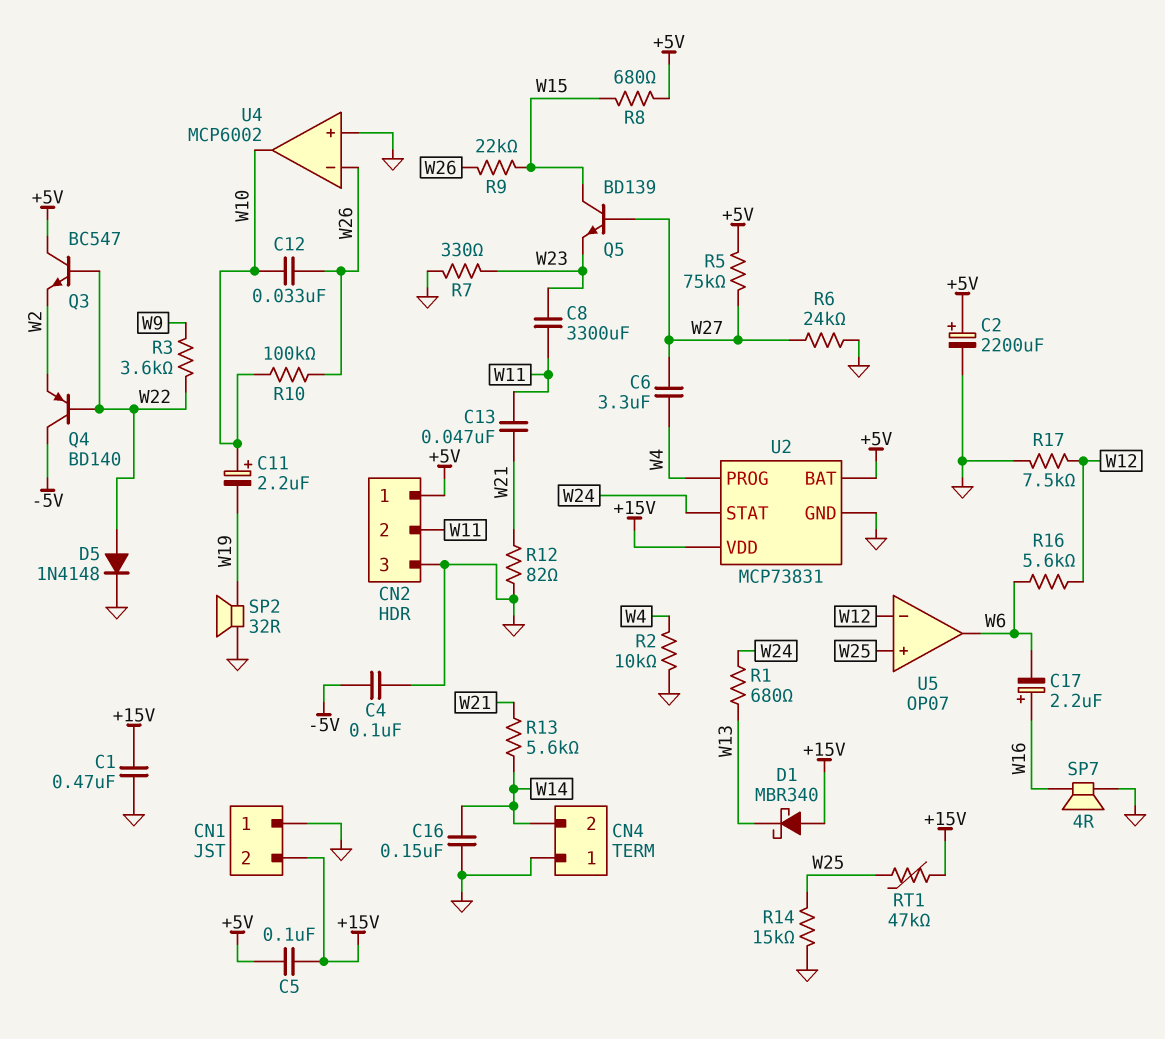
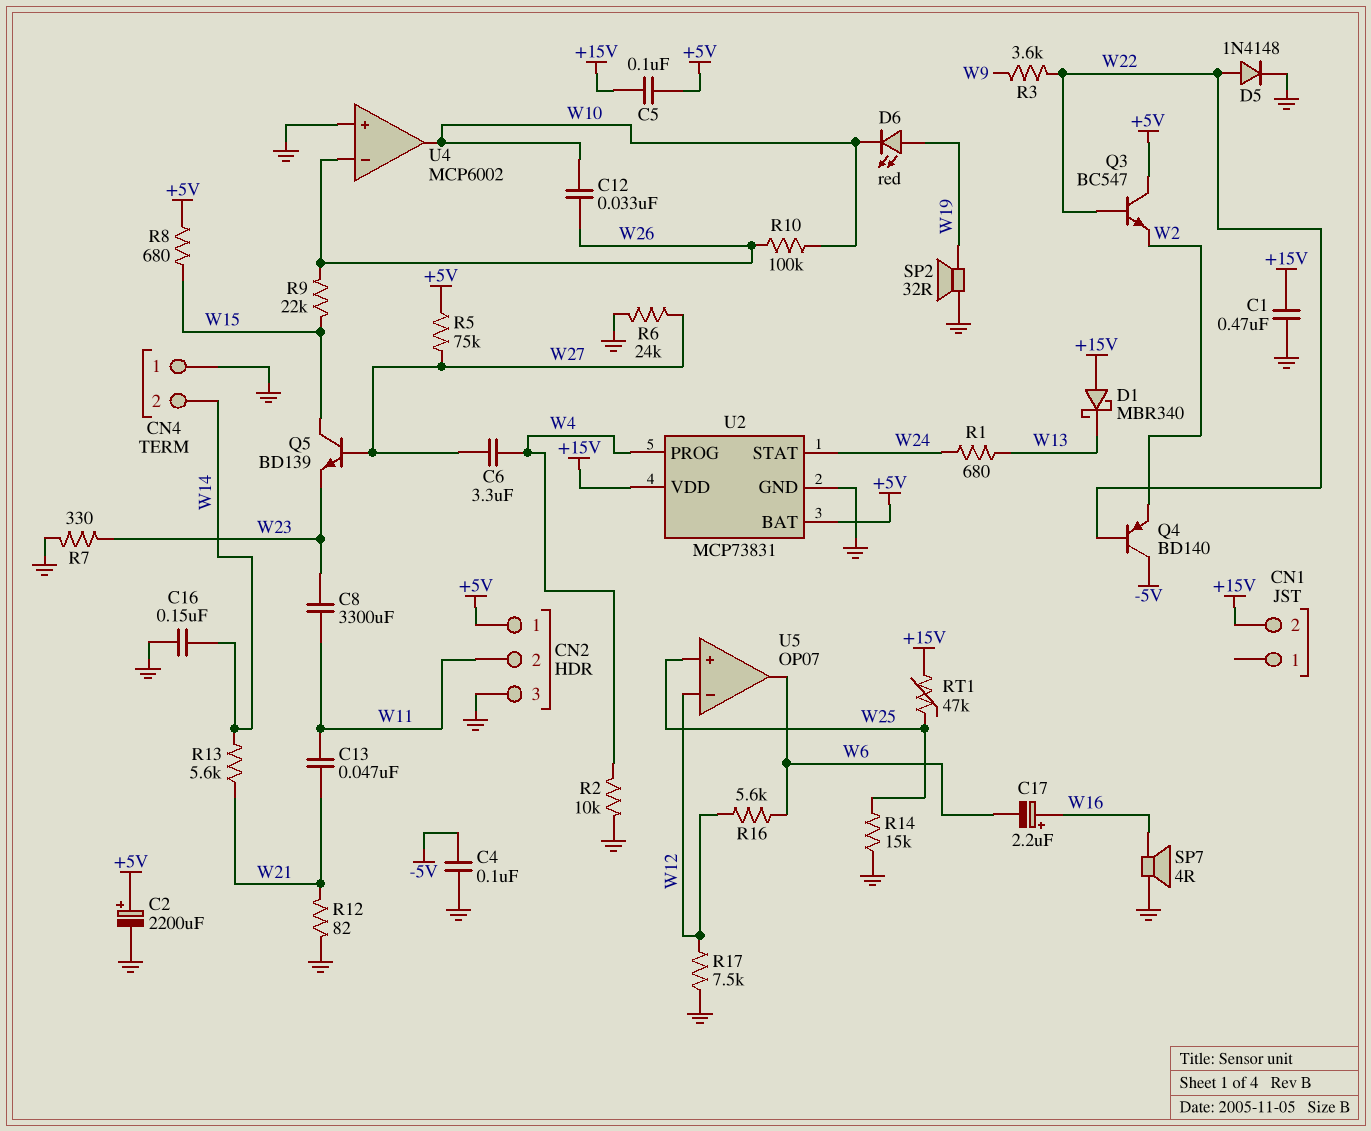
C11: 2.2uF (plus W10, minus W19) -> none
CN1 pin 1: GND -> none
D6: none -> LED red (A W19, K W10)

